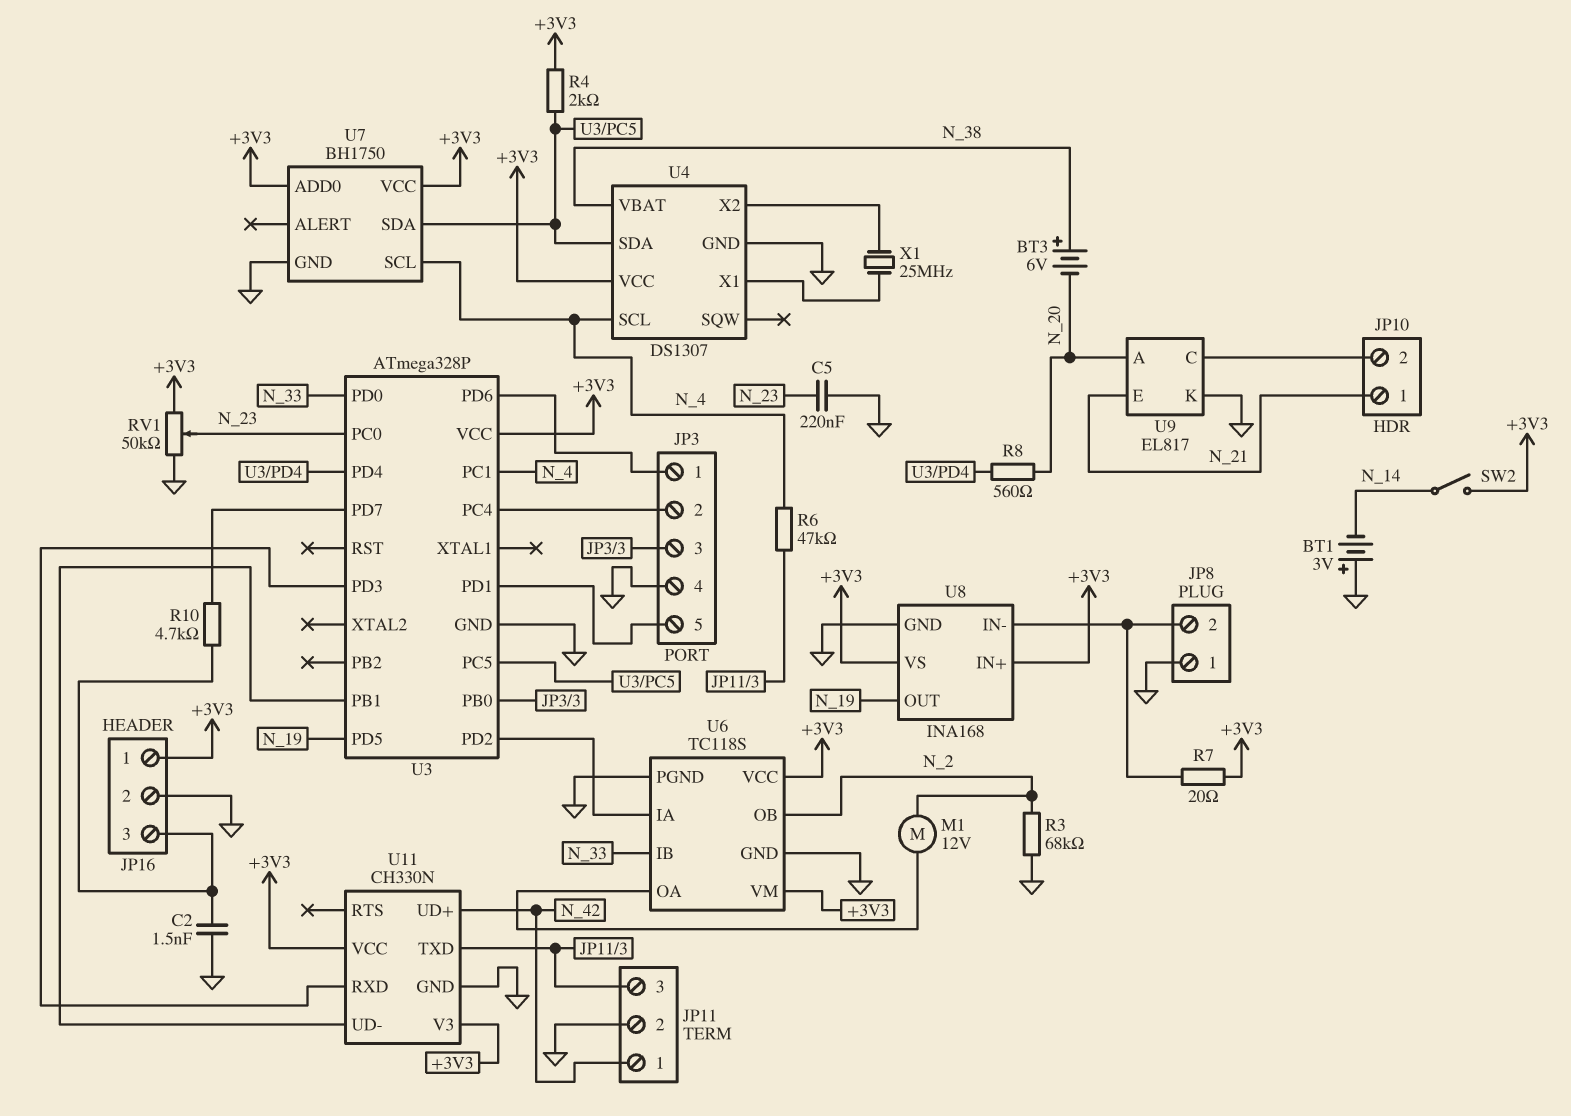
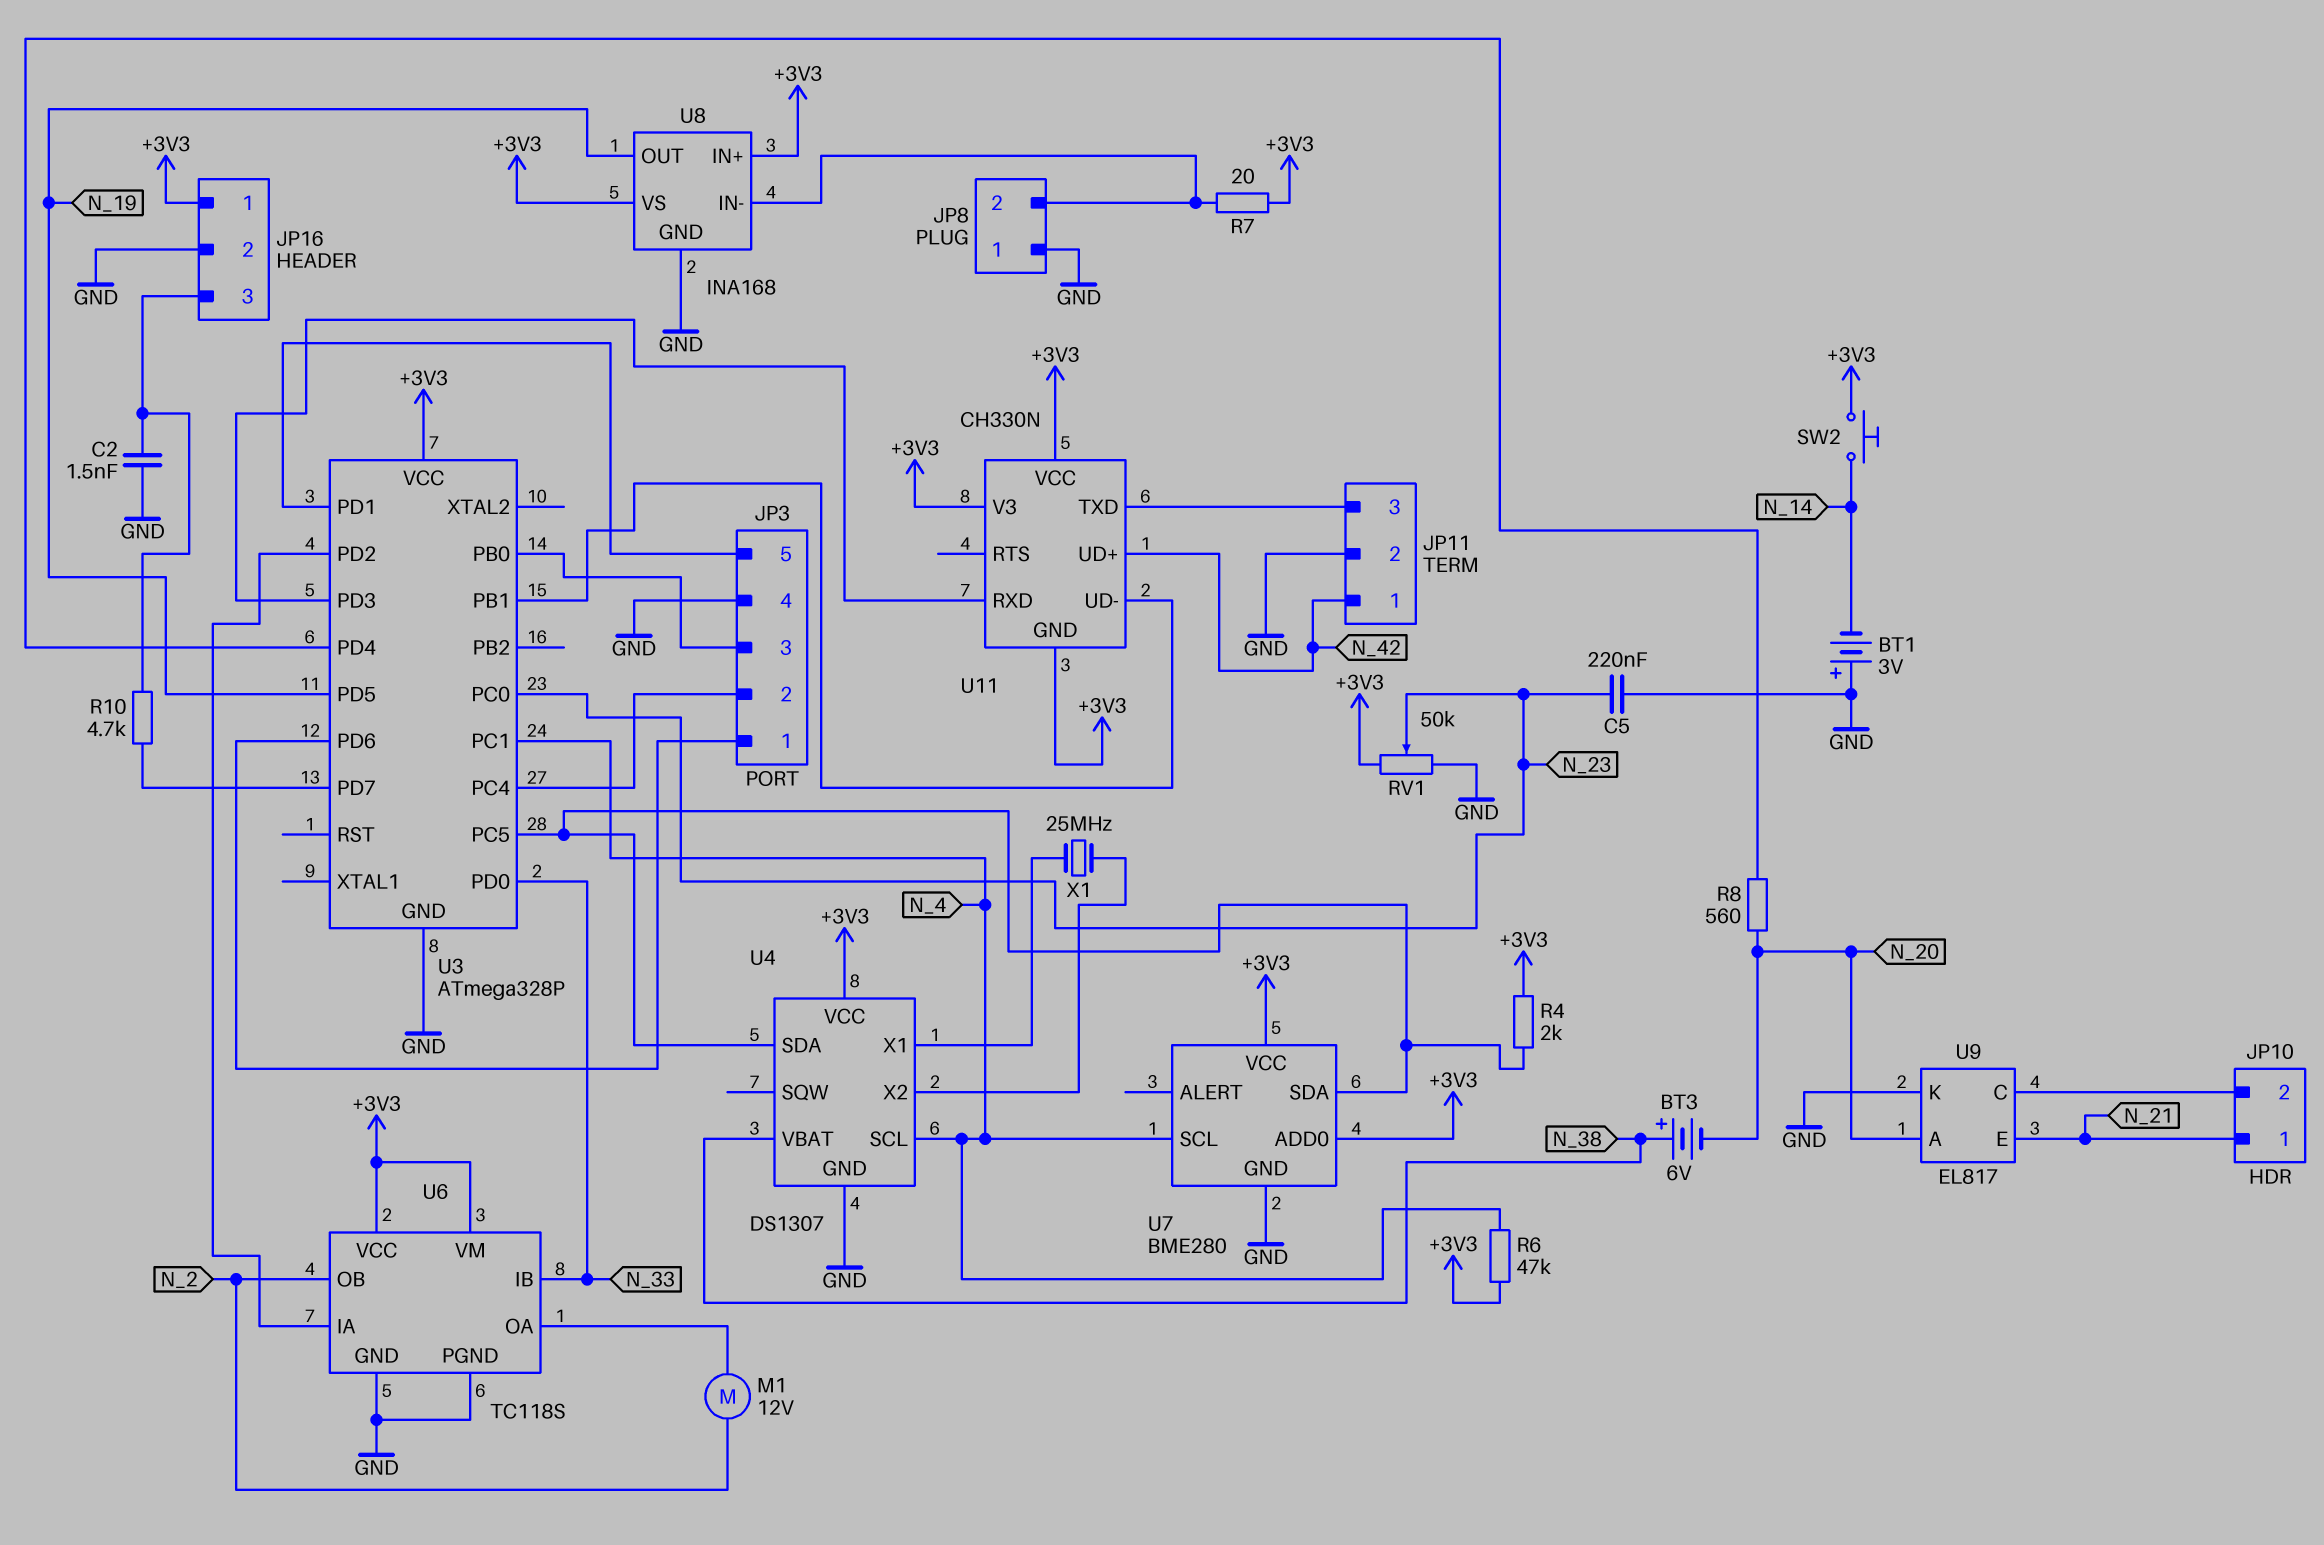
R3: 68k (GND, N_2) -> none
R6: 47k (JP11/3, N_4) -> 47k (+3V3, N_4)
SW2: switch (+3V3, N_14) -> button (+3V3, N_14)
U7: BH1750 -> BME280
U11 pin GND: GND -> +3V3

